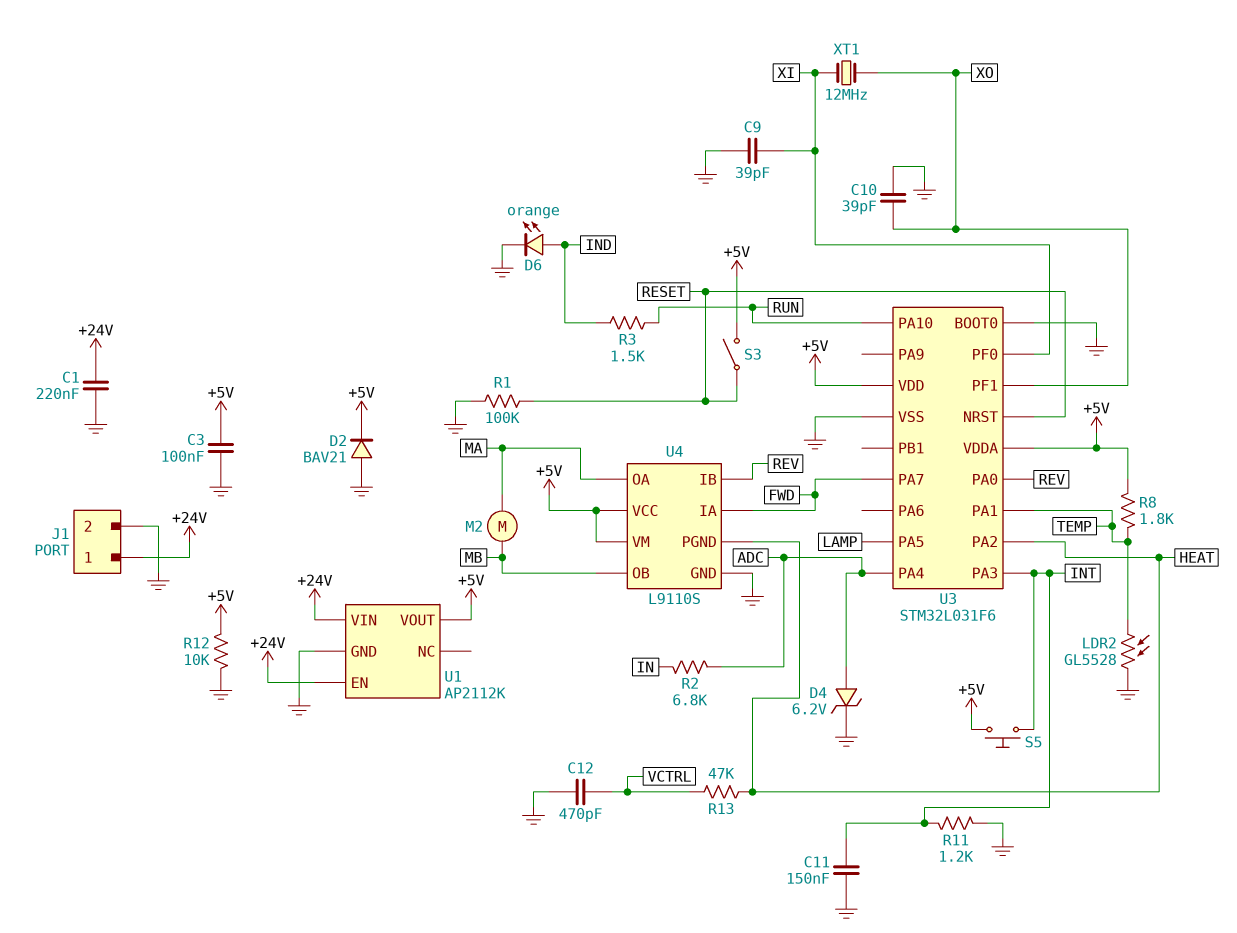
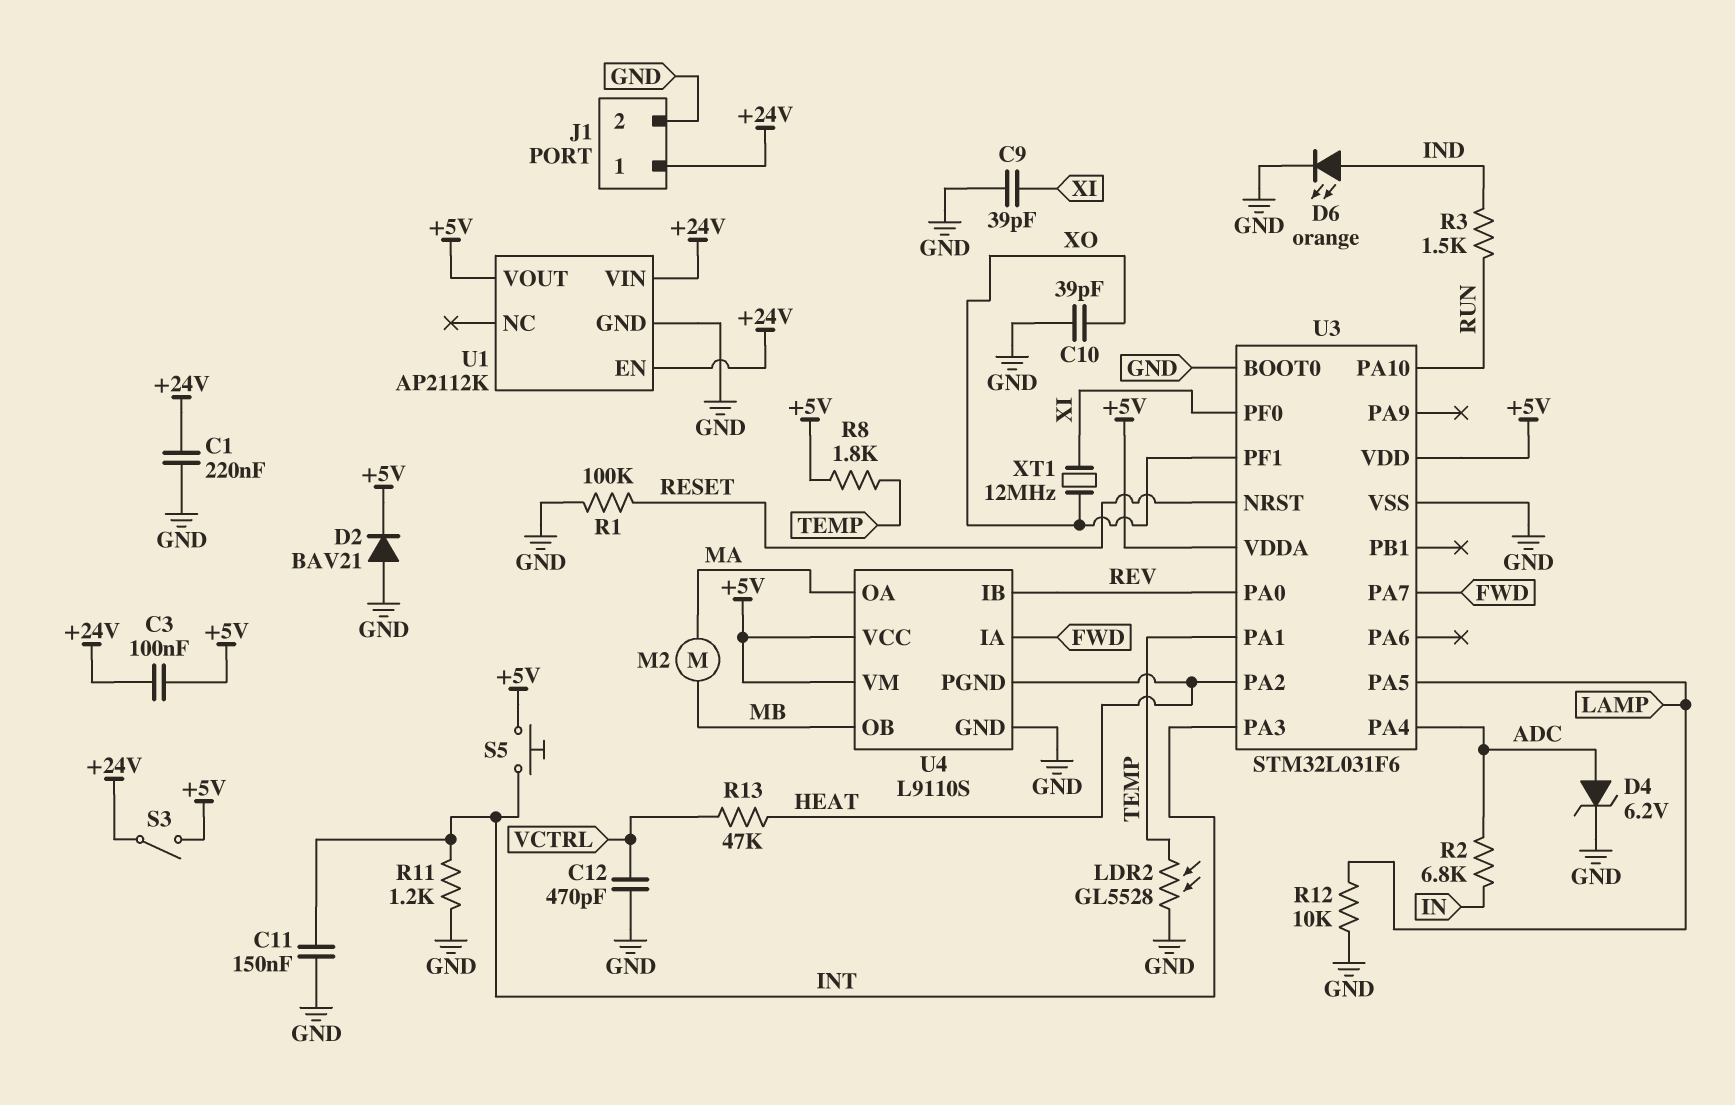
C3: 100nF (+5V, GND) -> 100nF (+5V, +24V)
R12: 10k (+5V, GND) -> 10k (GND, LAMP)
S3: switch (+5V, RESET) -> switch (+5V, +24V)

